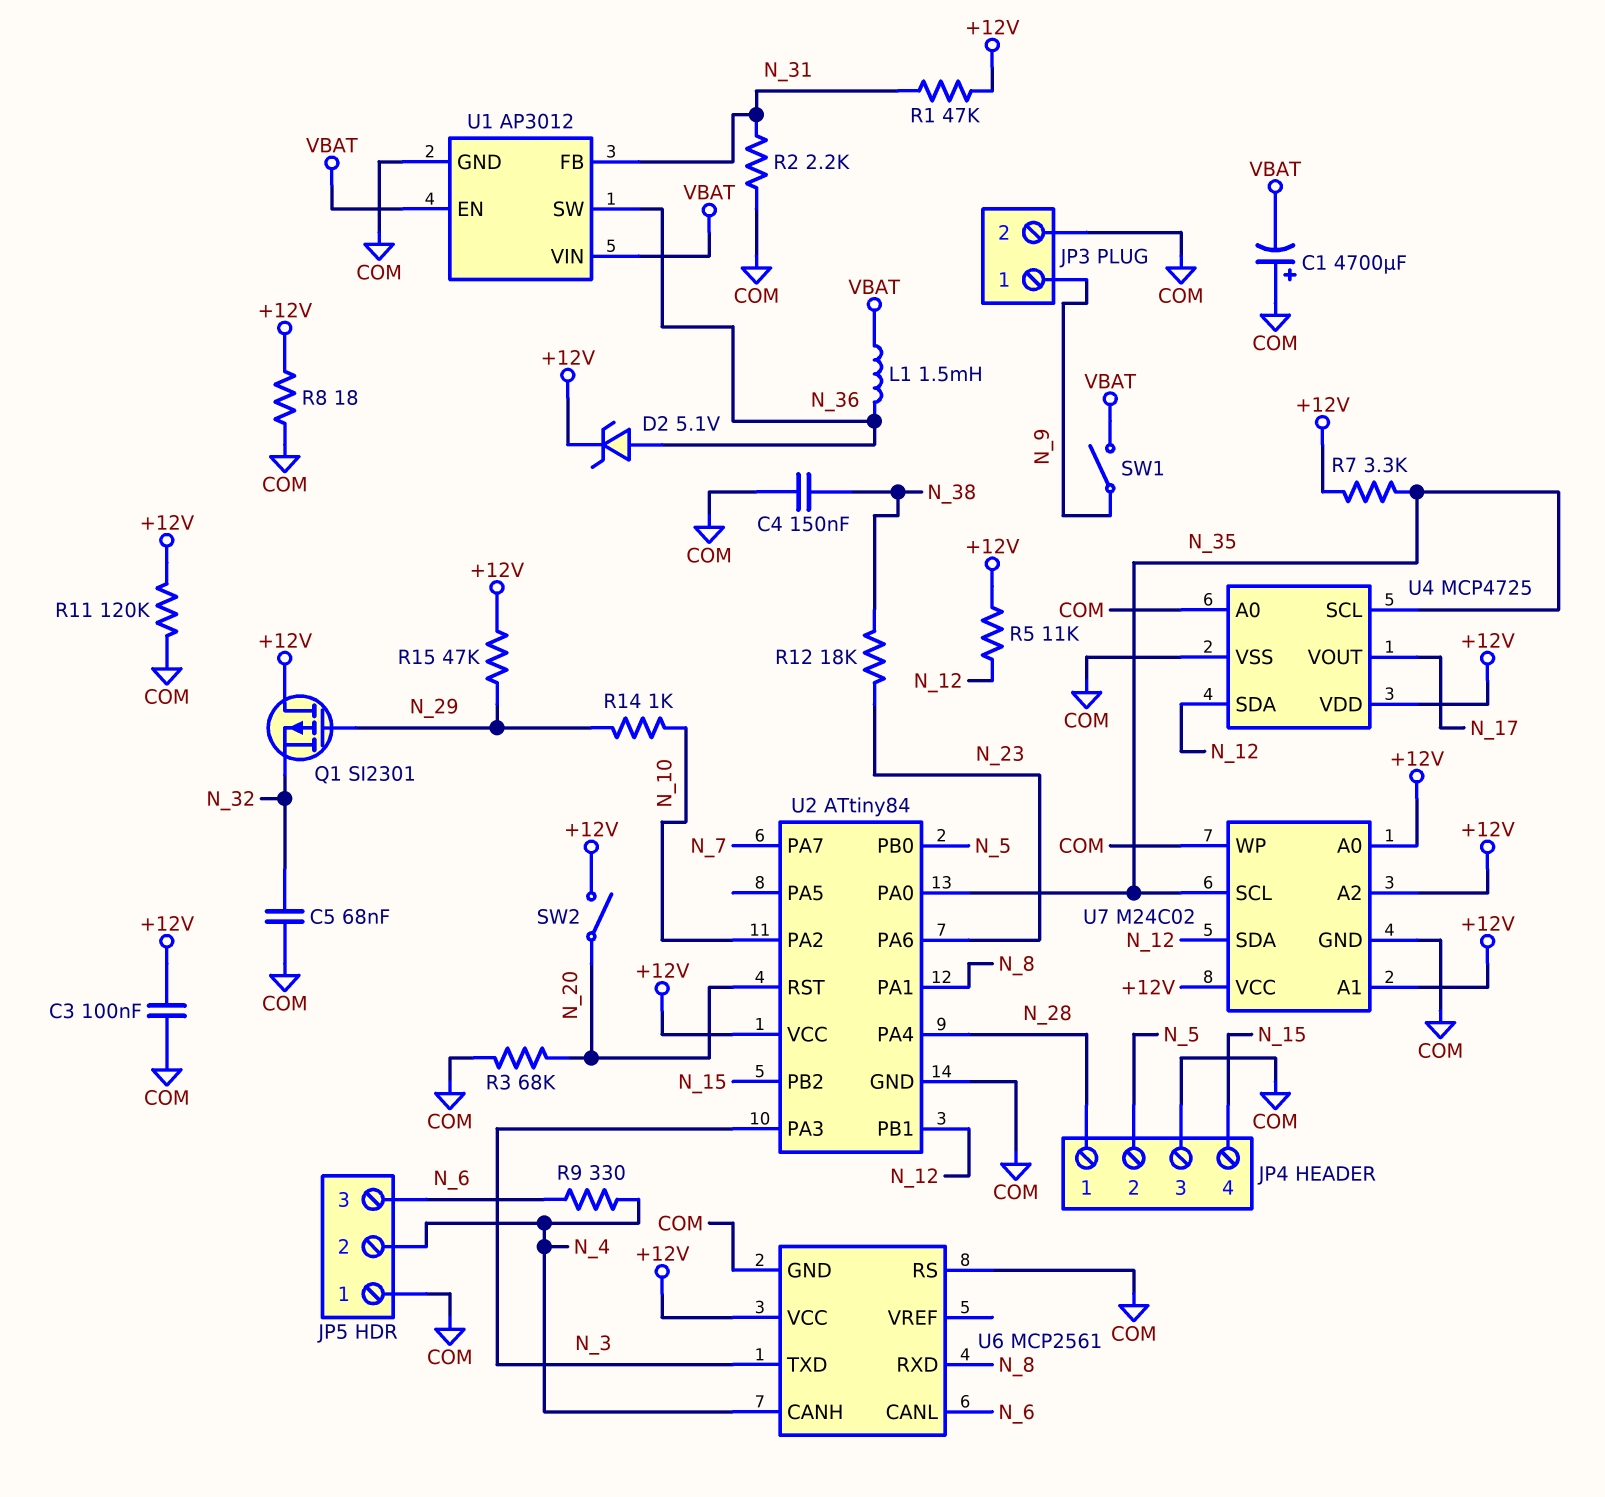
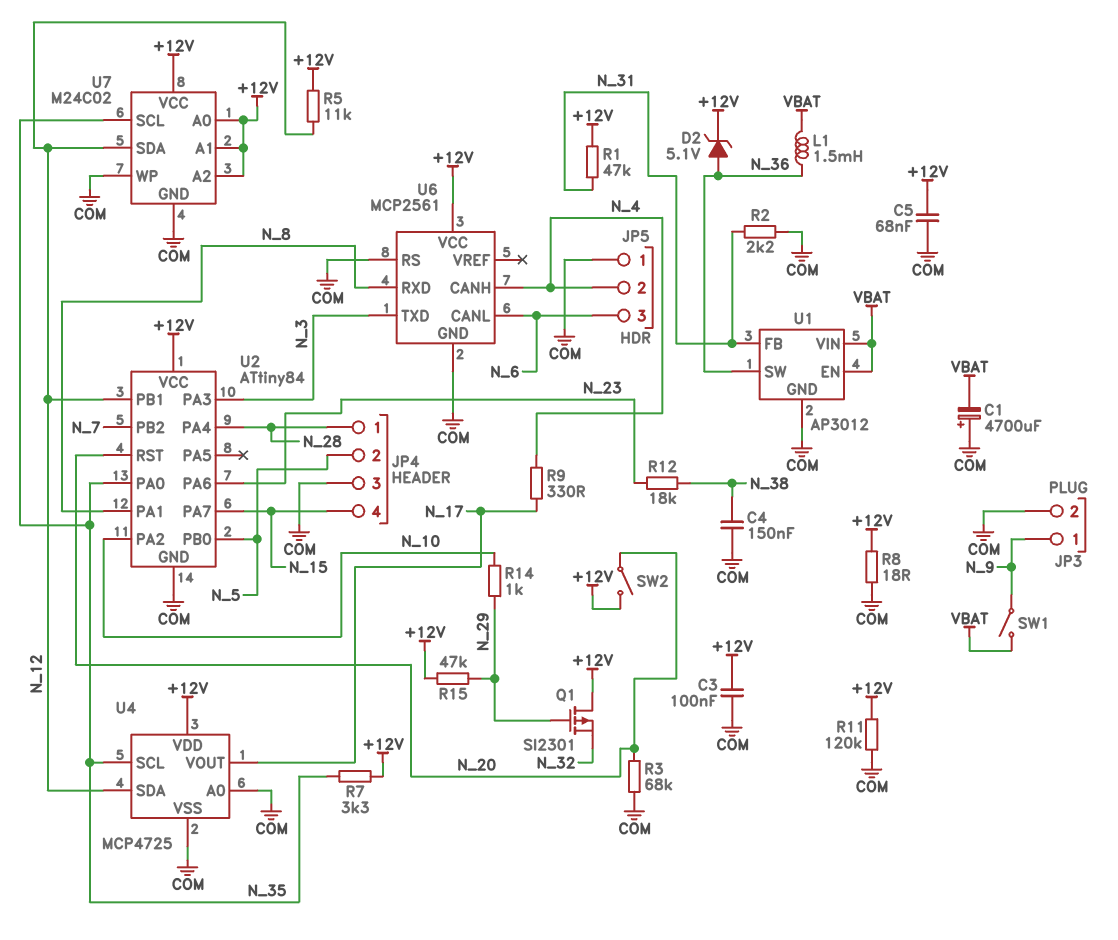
C5: 68nF (COM, N_32) -> 68nF (+12V, COM)
R9: 330 (N_4, N_6) -> 330 (N_4, N_17)
U2 pin PA7: N_7 -> N_15
U2 pin PB2: N_15 -> N_7

